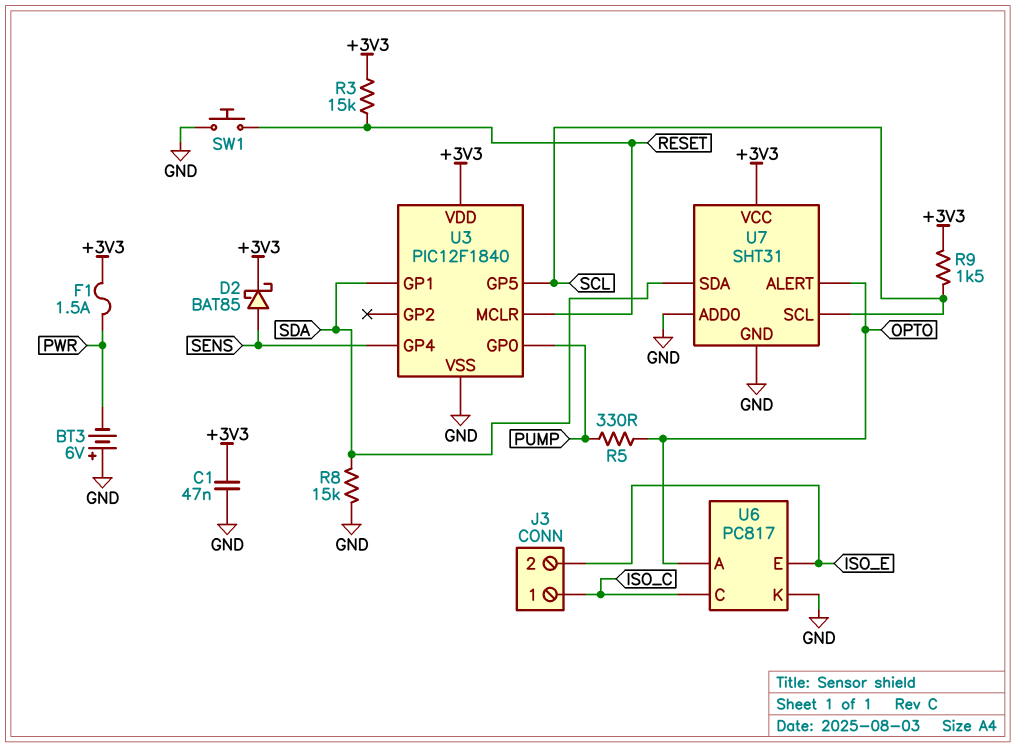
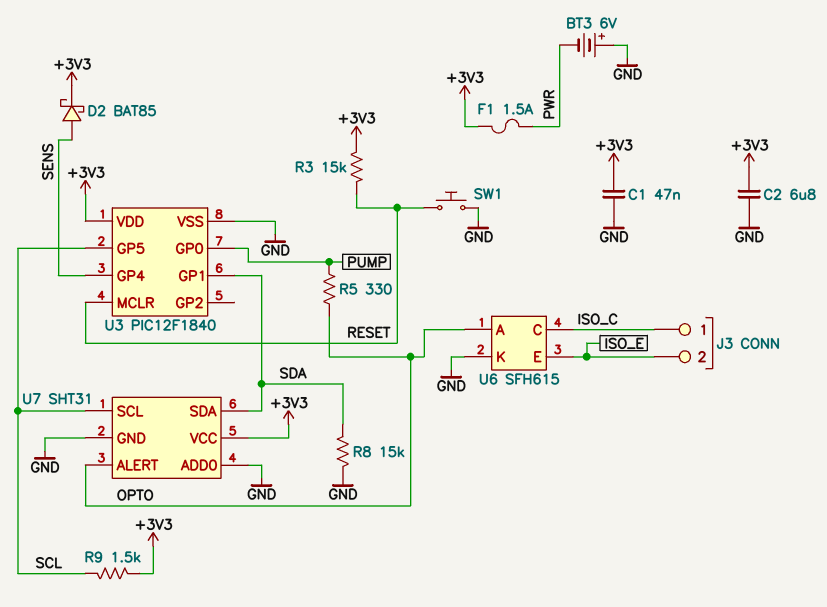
C2: none -> 6.8uF (+3V3, GND)
U6: PC817 -> SFH615

